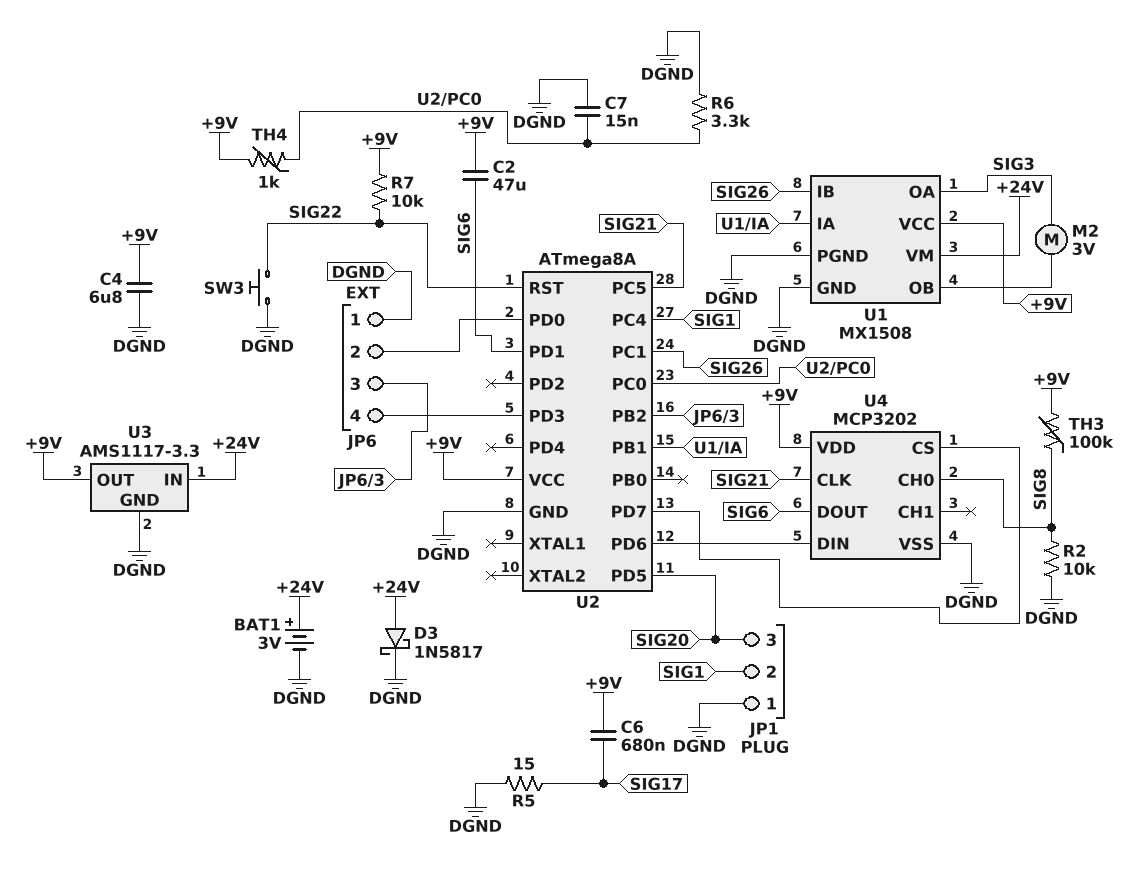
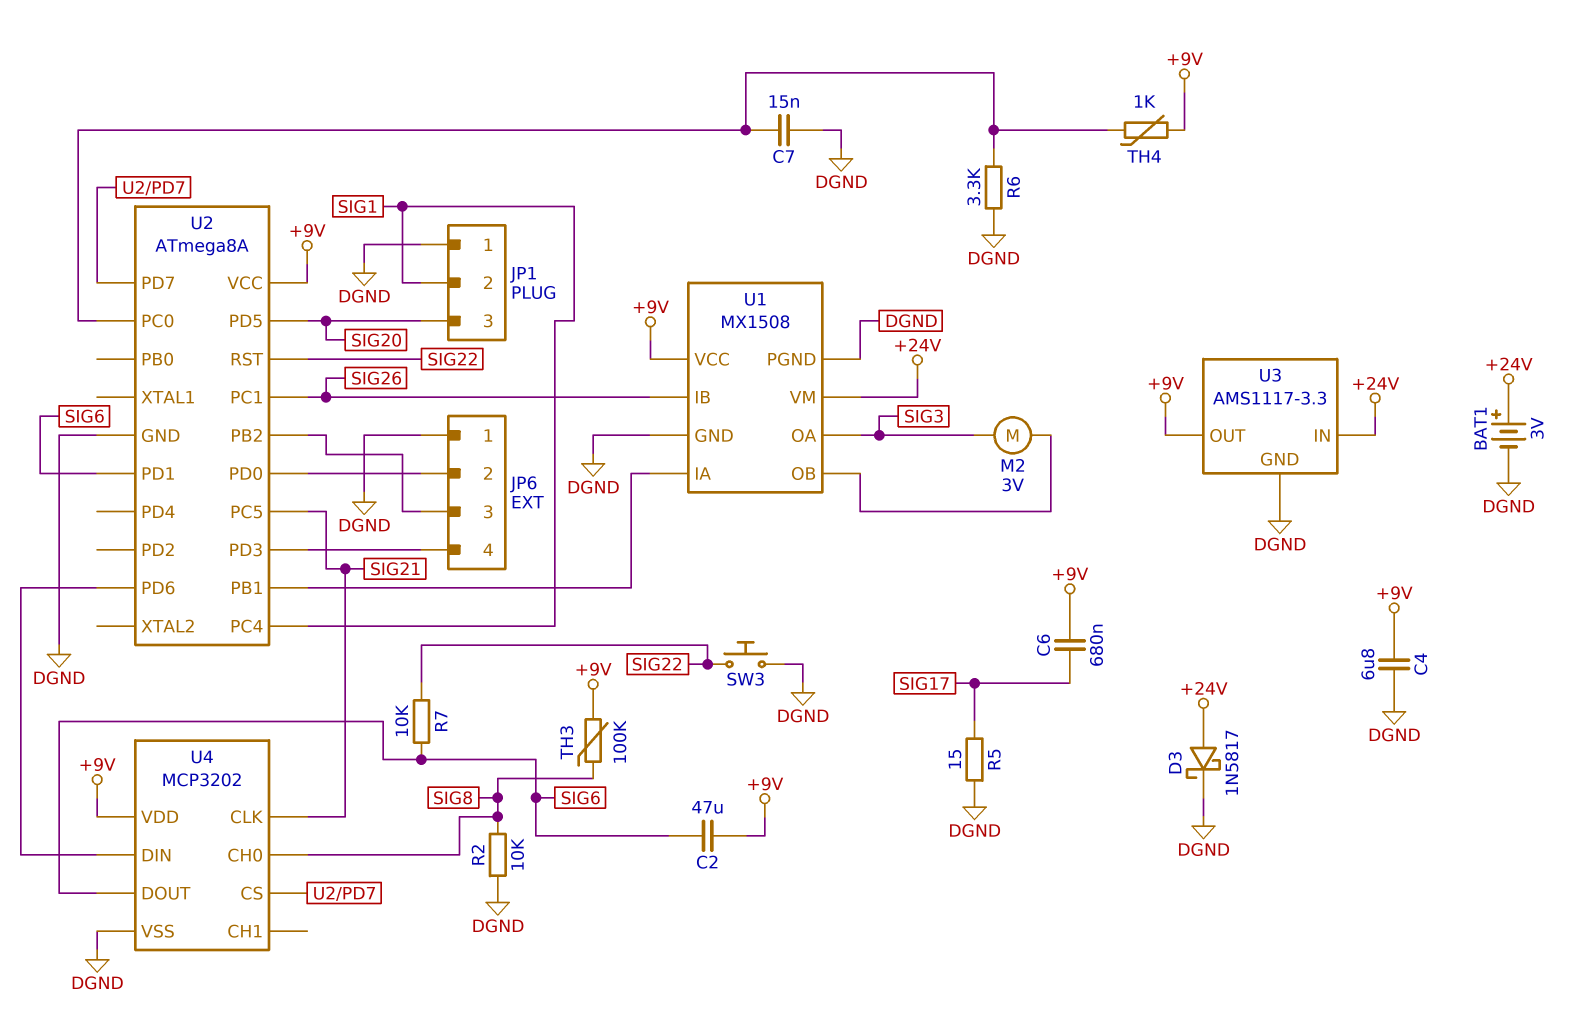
R7: 10k (+9V, SIG22) -> 10k (SIG6, SIG22)

